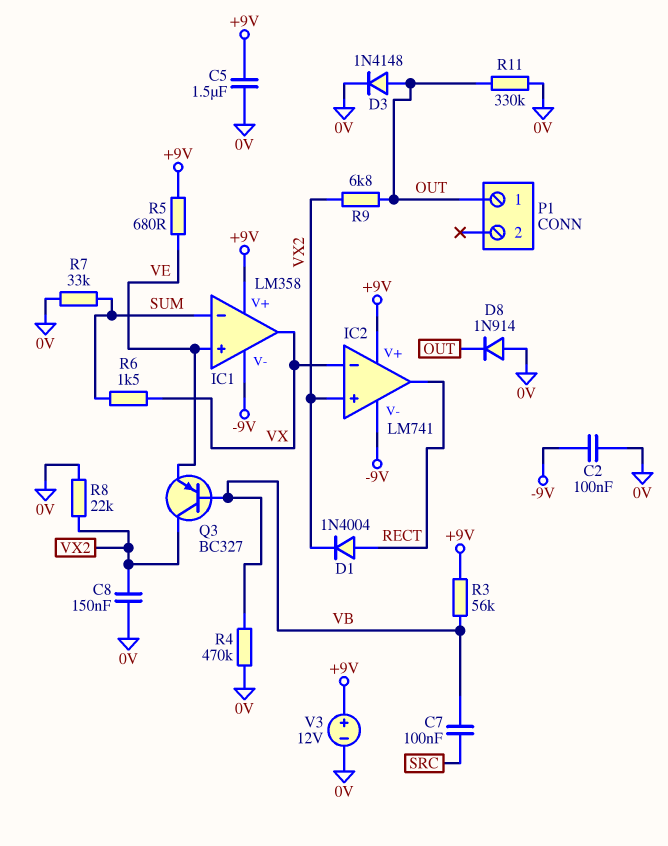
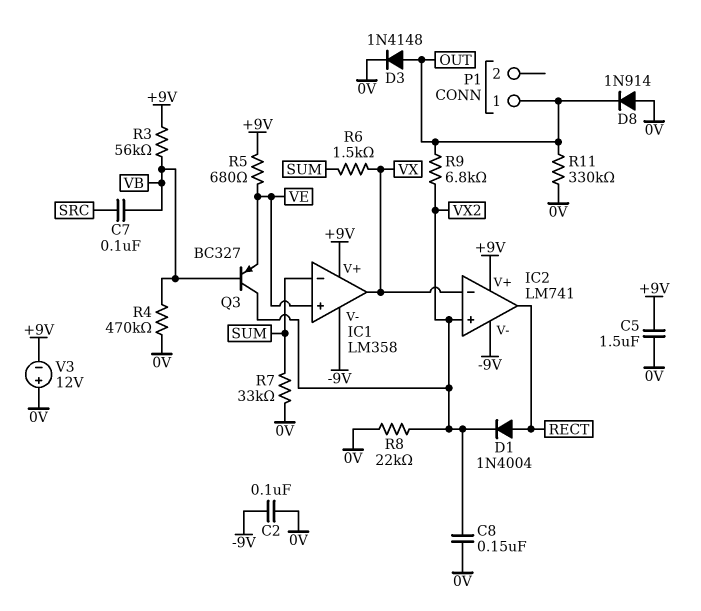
V3: 12V (plus +9V, minus 0V) -> 12V (plus 0V, minus +9V)

